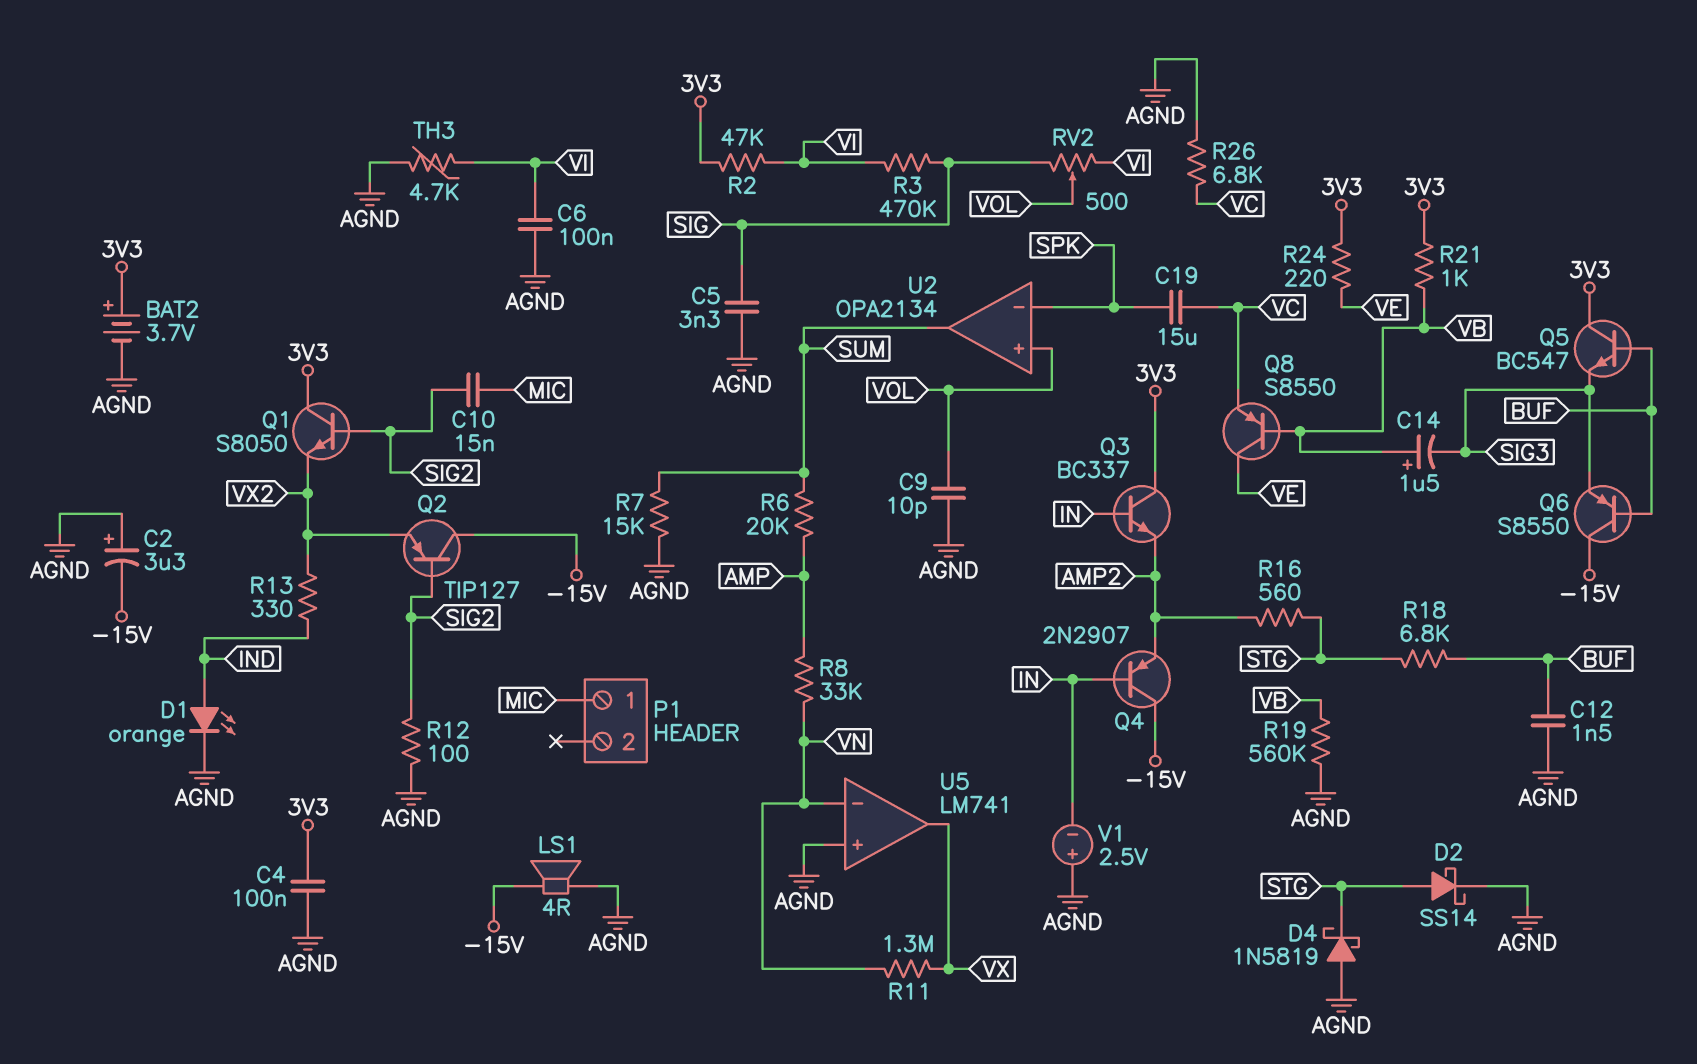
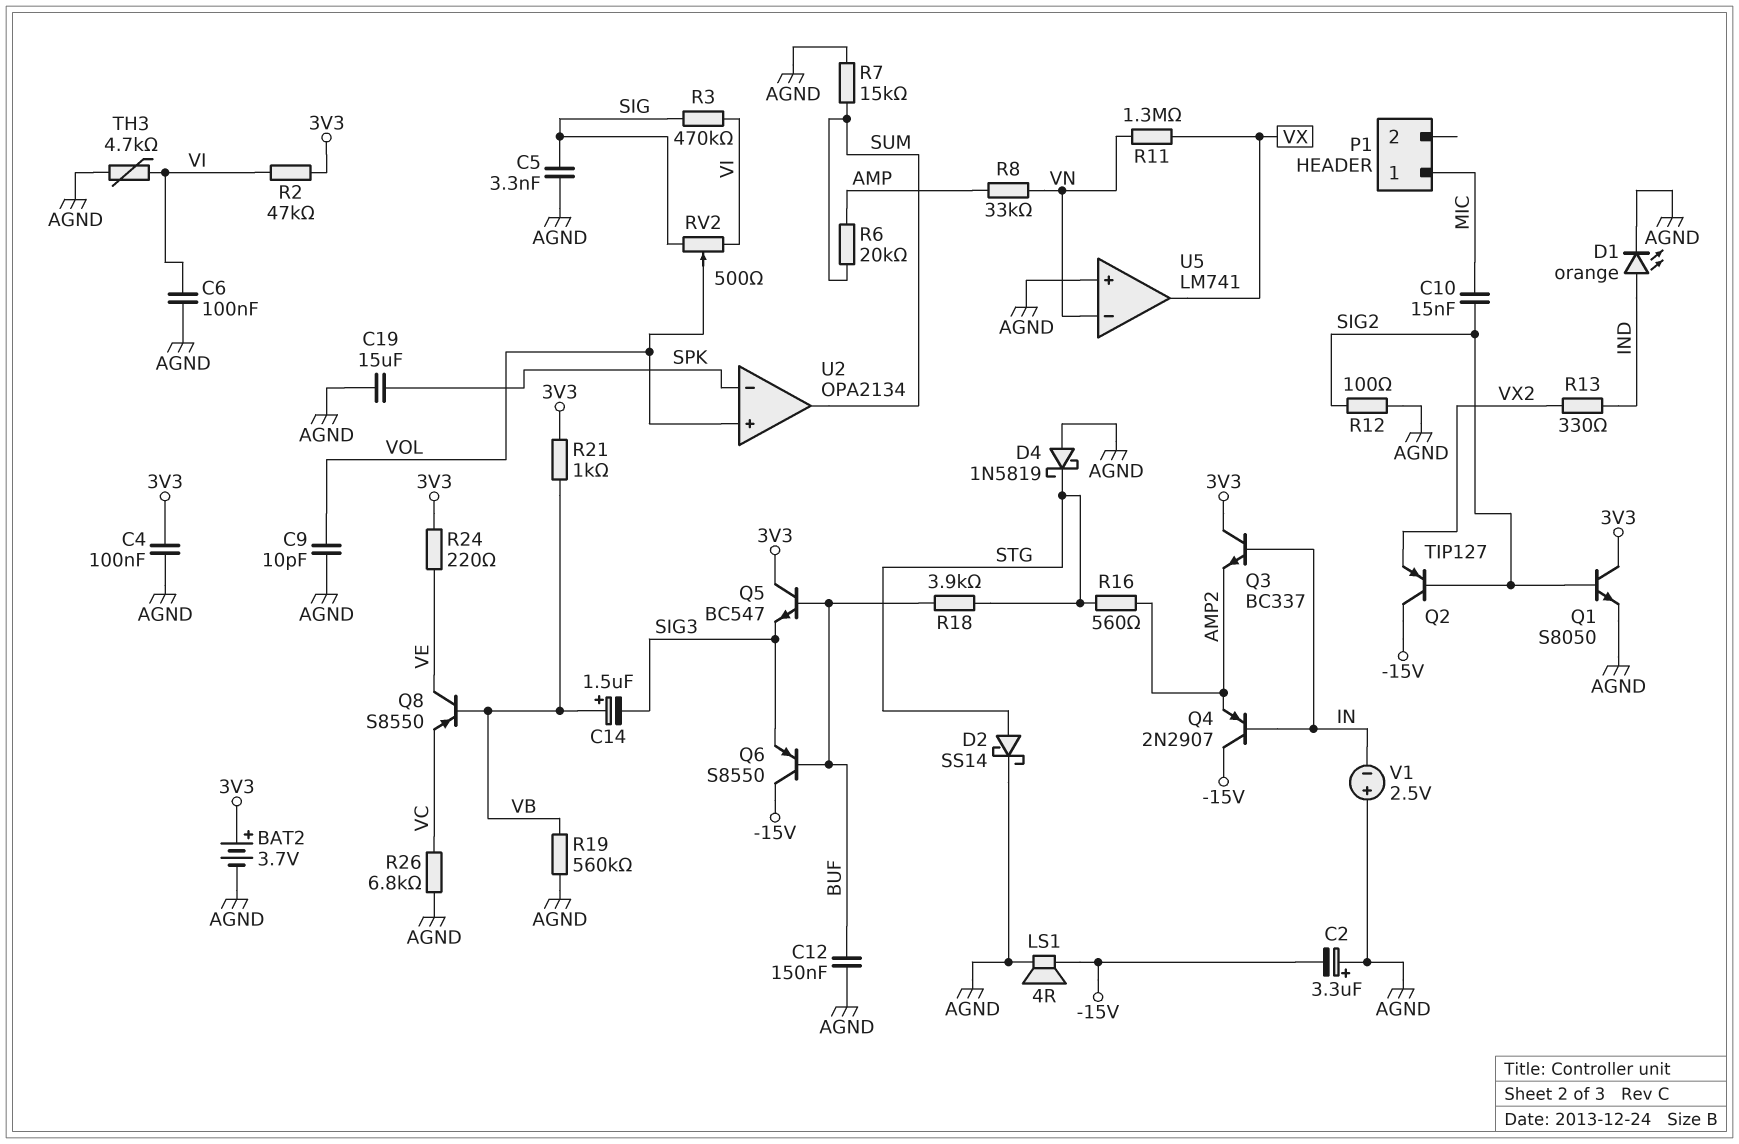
C12: 1.5nF (AGND, BUF) -> 150nF (AGND, BUF)
C19: 15uF (SPK, VC) -> 15uF (AGND, SPK)
Q1: NPN S8050 (B SIG2, C 3V3, E VX2) -> NPN S8050 (B SIG2, C 3V3, E AGND)
R18: 6.8k (BUF, STG) -> 3.9k (BUF, STG)

